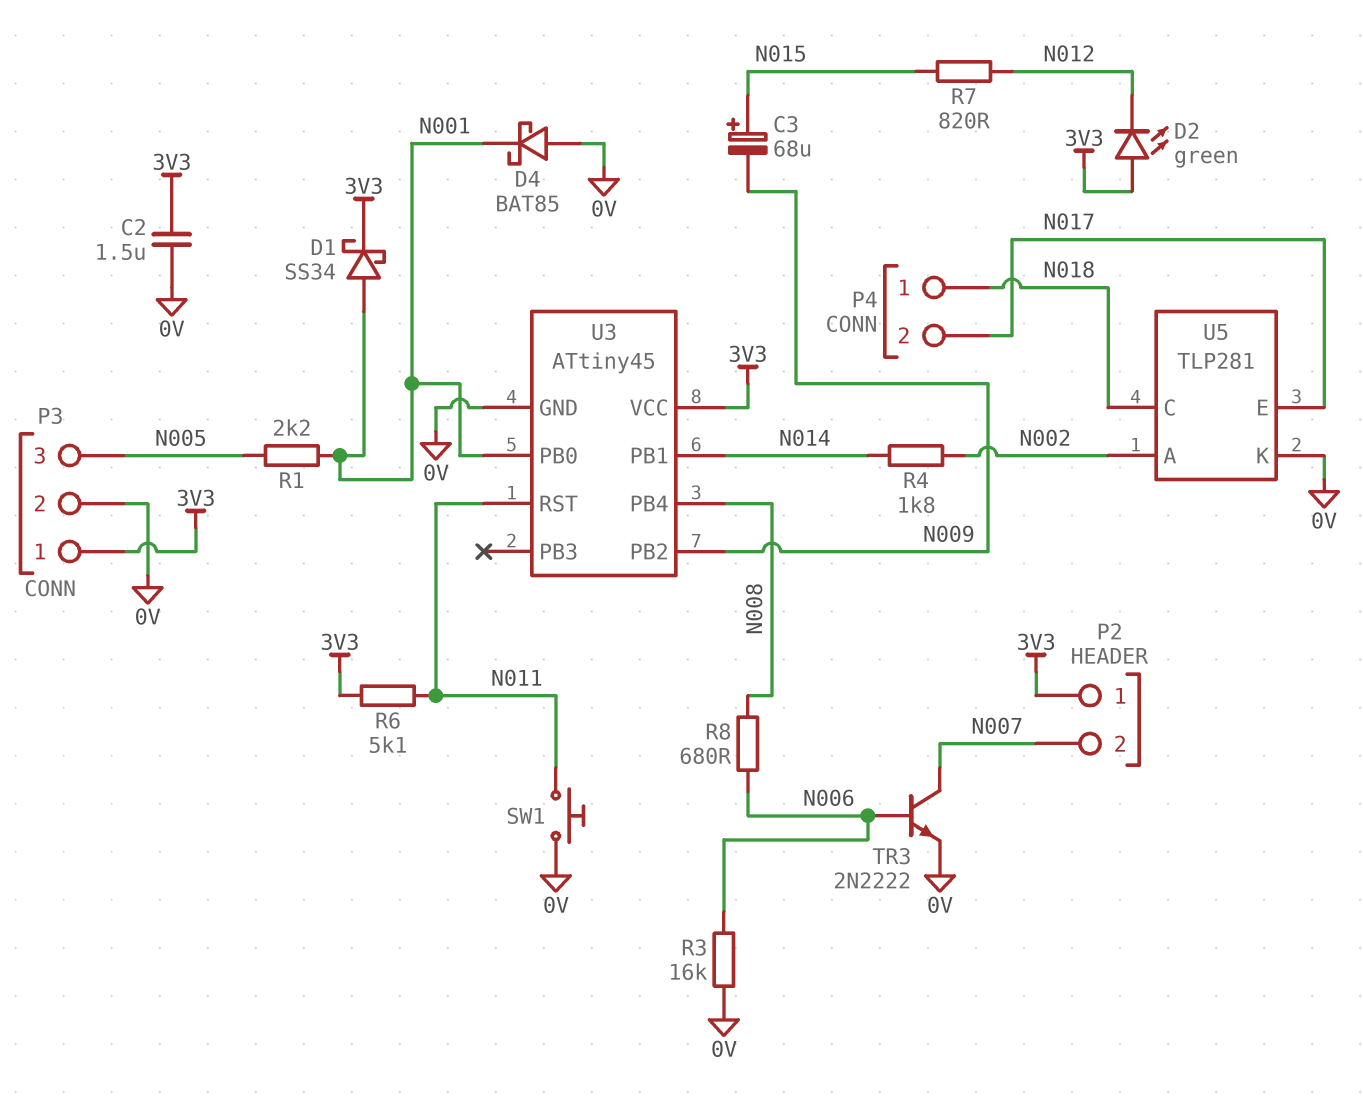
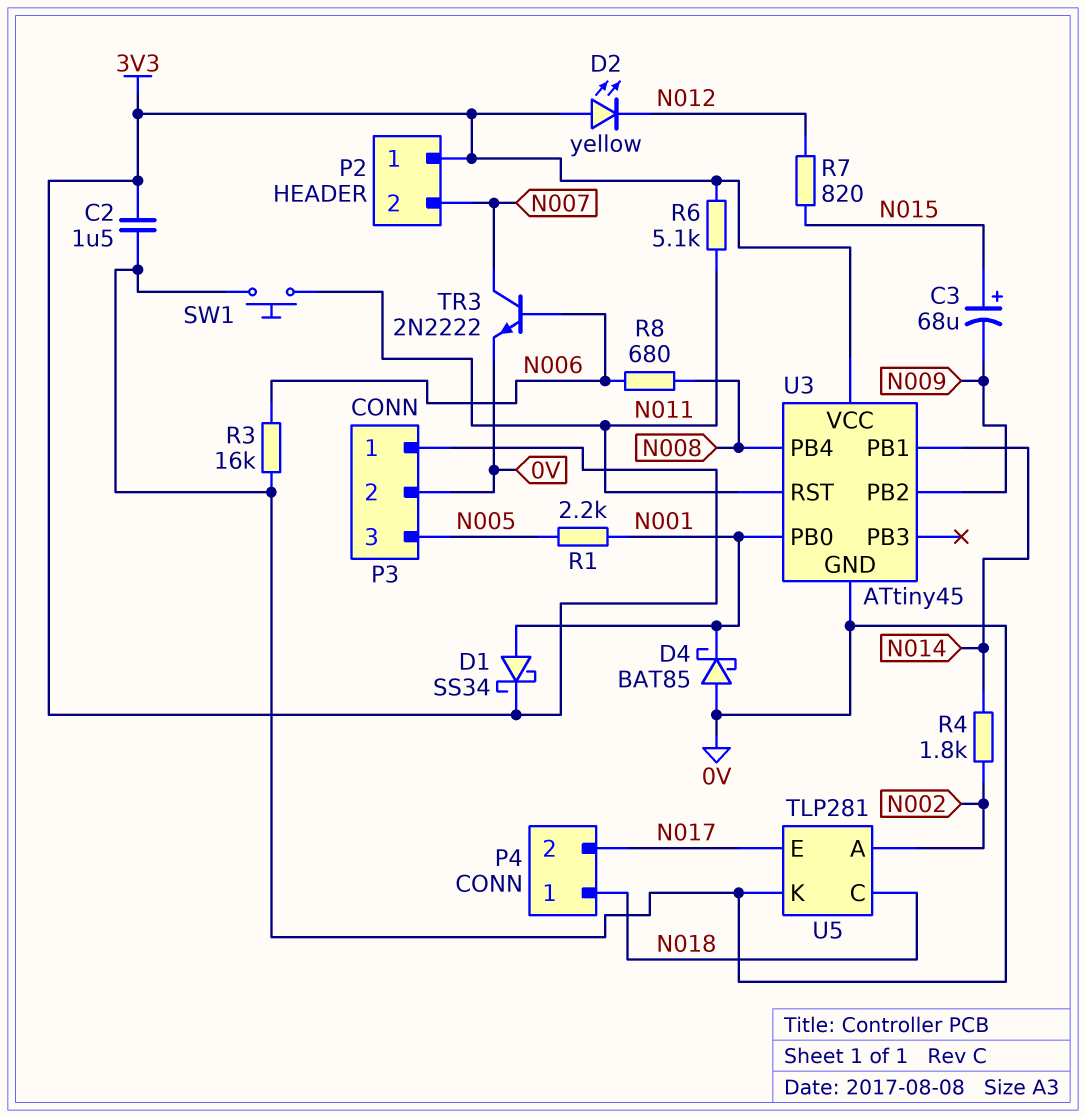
D2: LED green (A 3V3, K N012) -> LED yellow (A 3V3, K N012)

